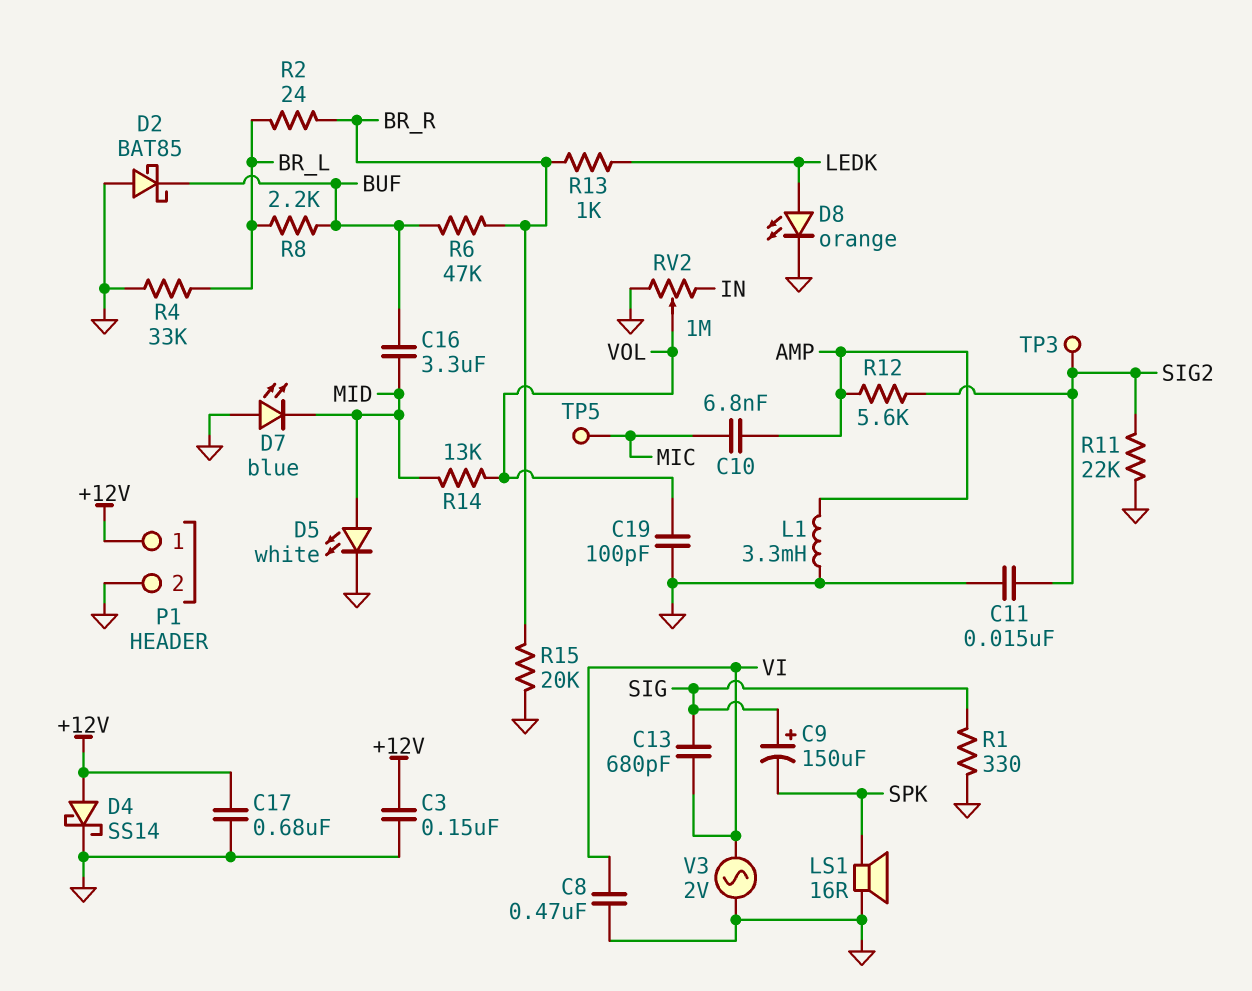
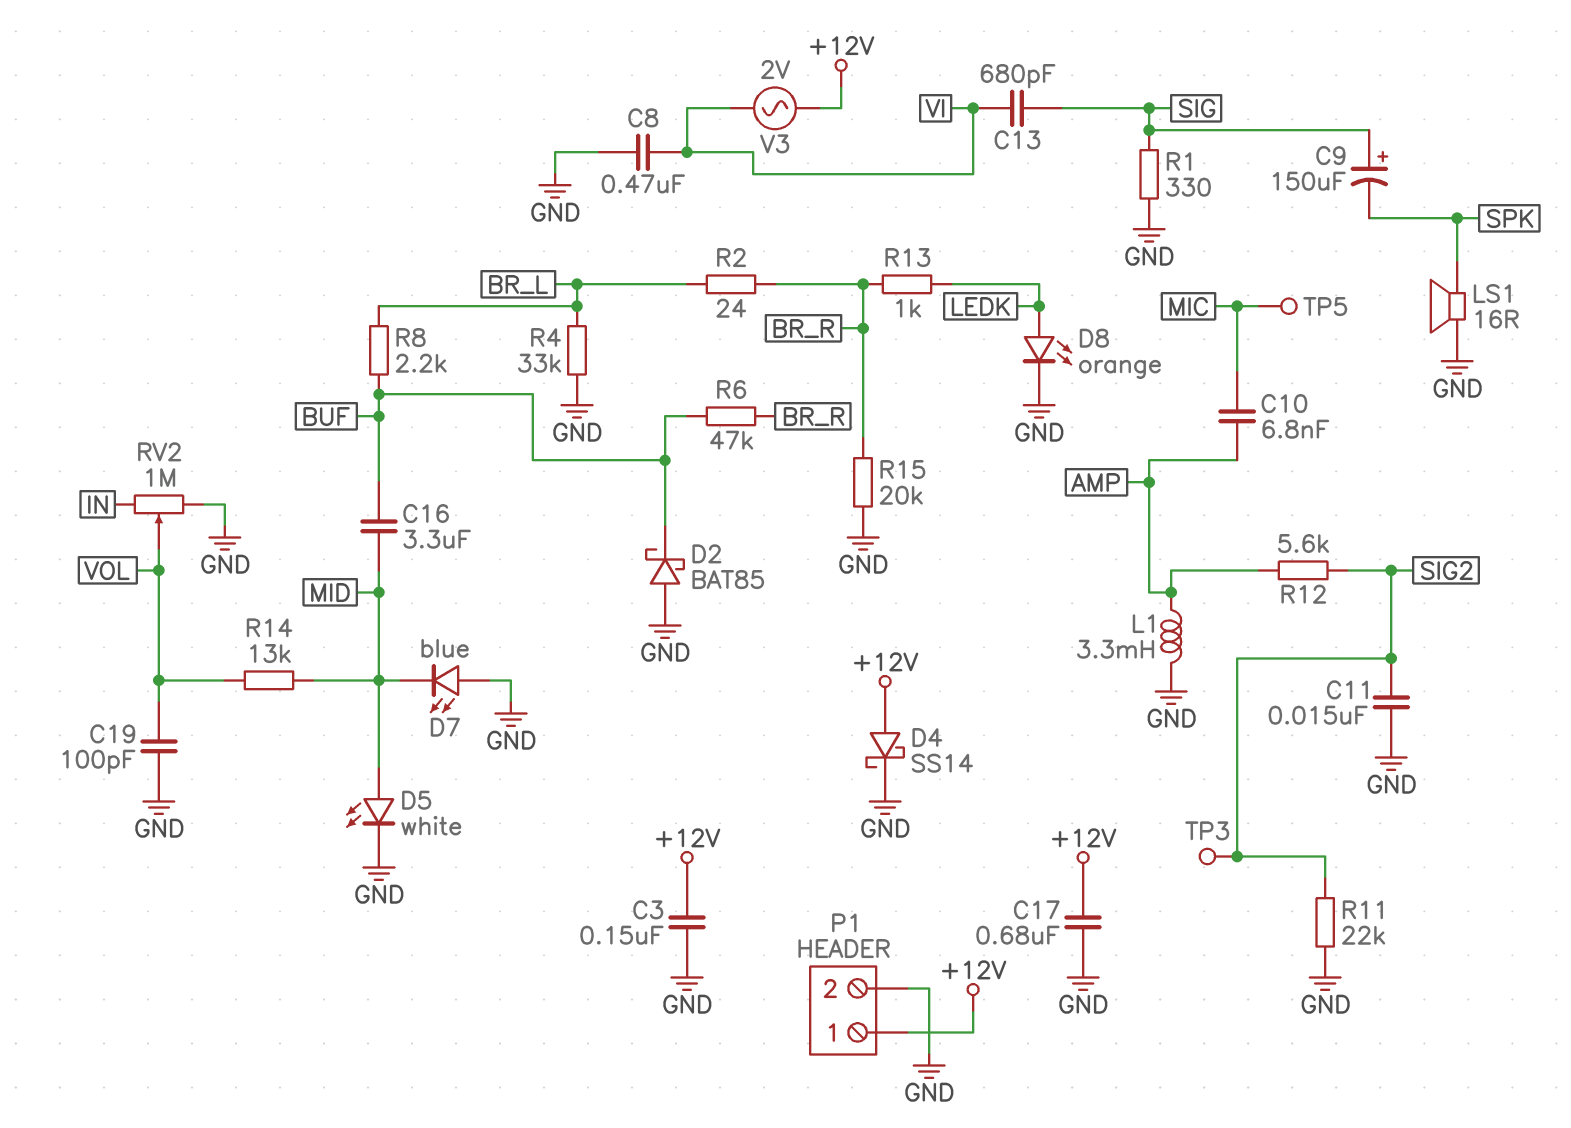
V3: AC 2V (GND, VI) -> AC 2V (+12V, VI)

